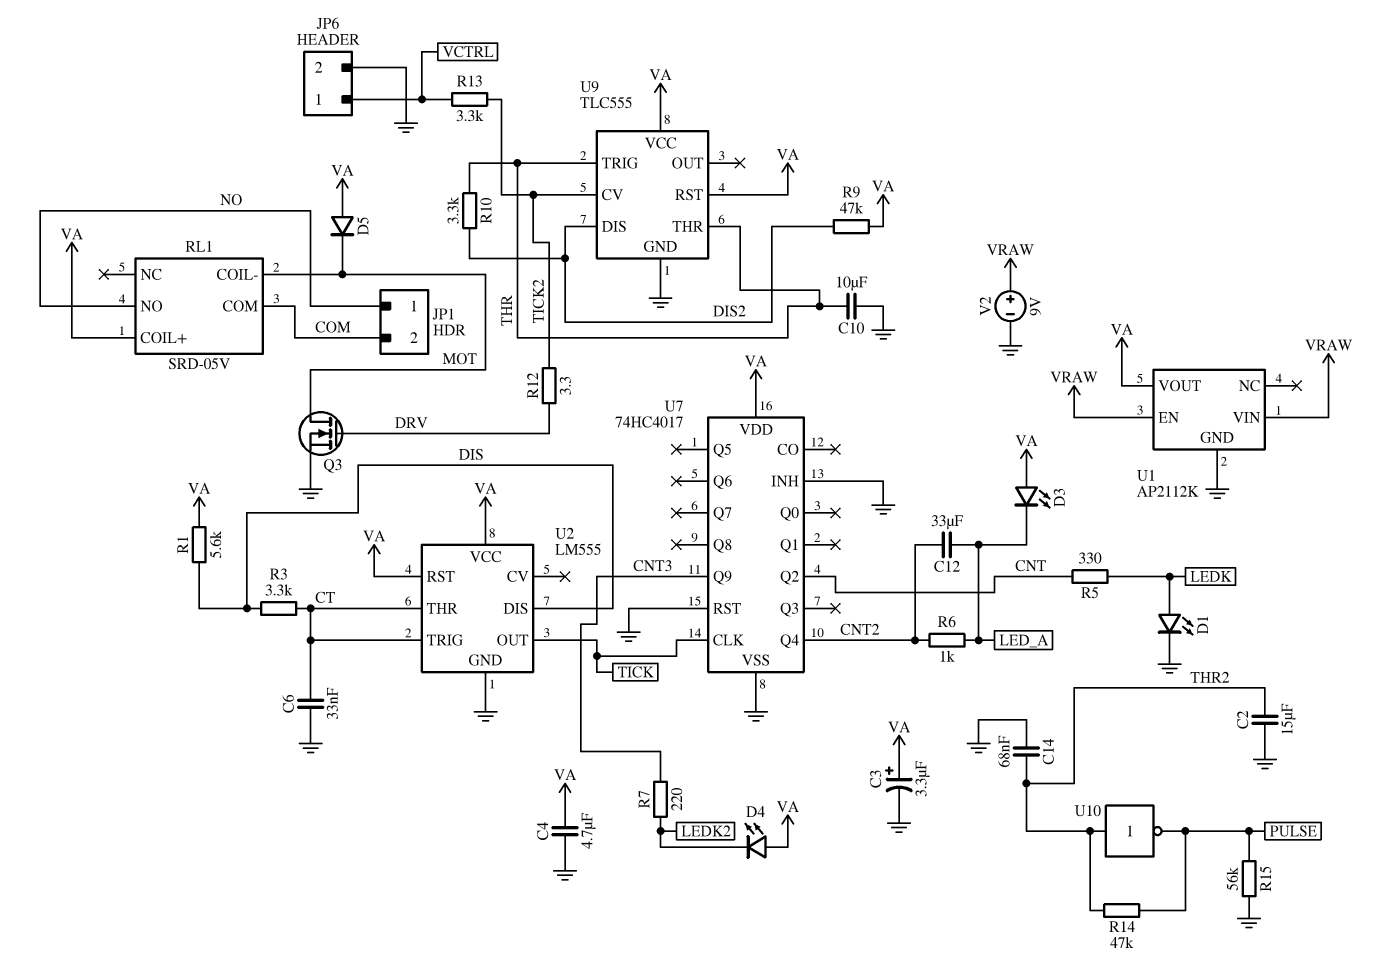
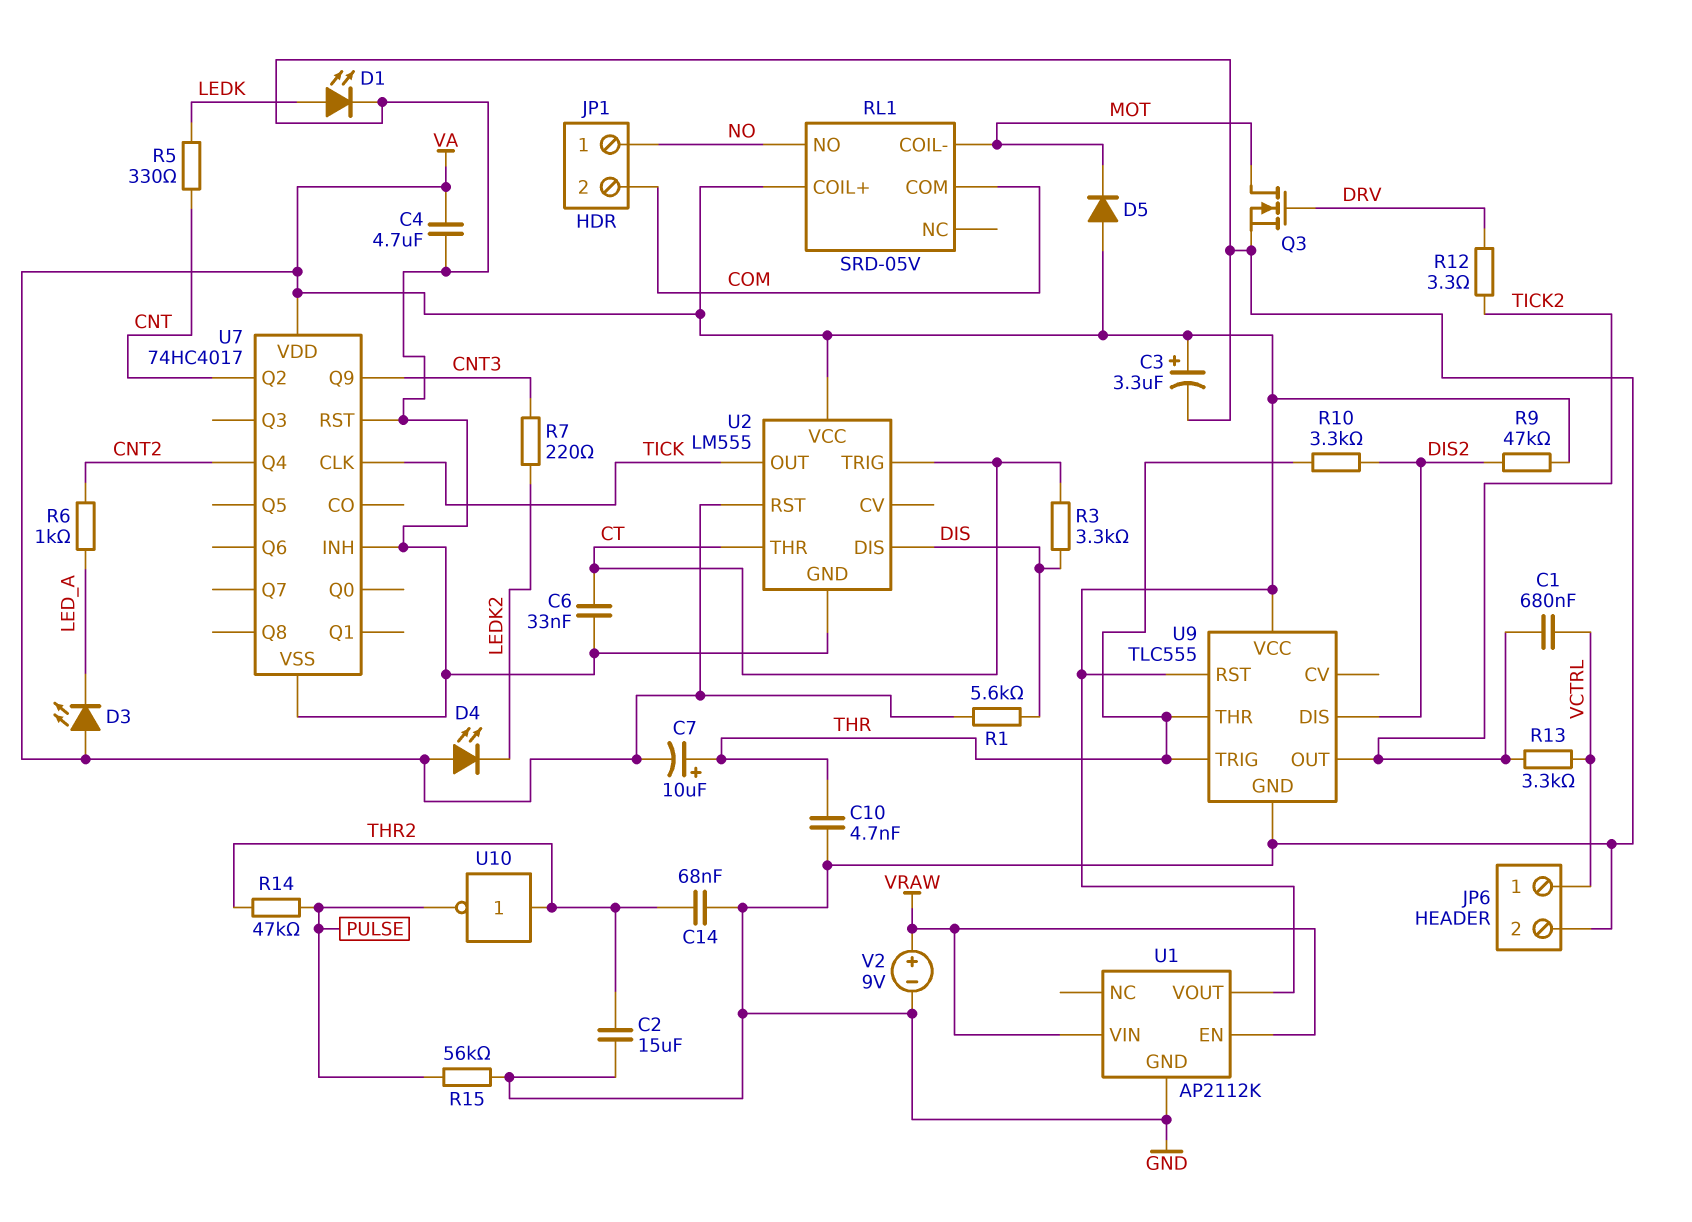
C1: none -> 680nF (TICK2, VCTRL)
C7: none -> 10uF (plus THR, minus VA)
C10: 10uF (GND, THR) -> 4.7nF (GND, THR)
C12: 33uF (CNT2, LED_A) -> none
U9 pin CV: TICK2 -> none
U9 pin OUT: none -> TICK2

